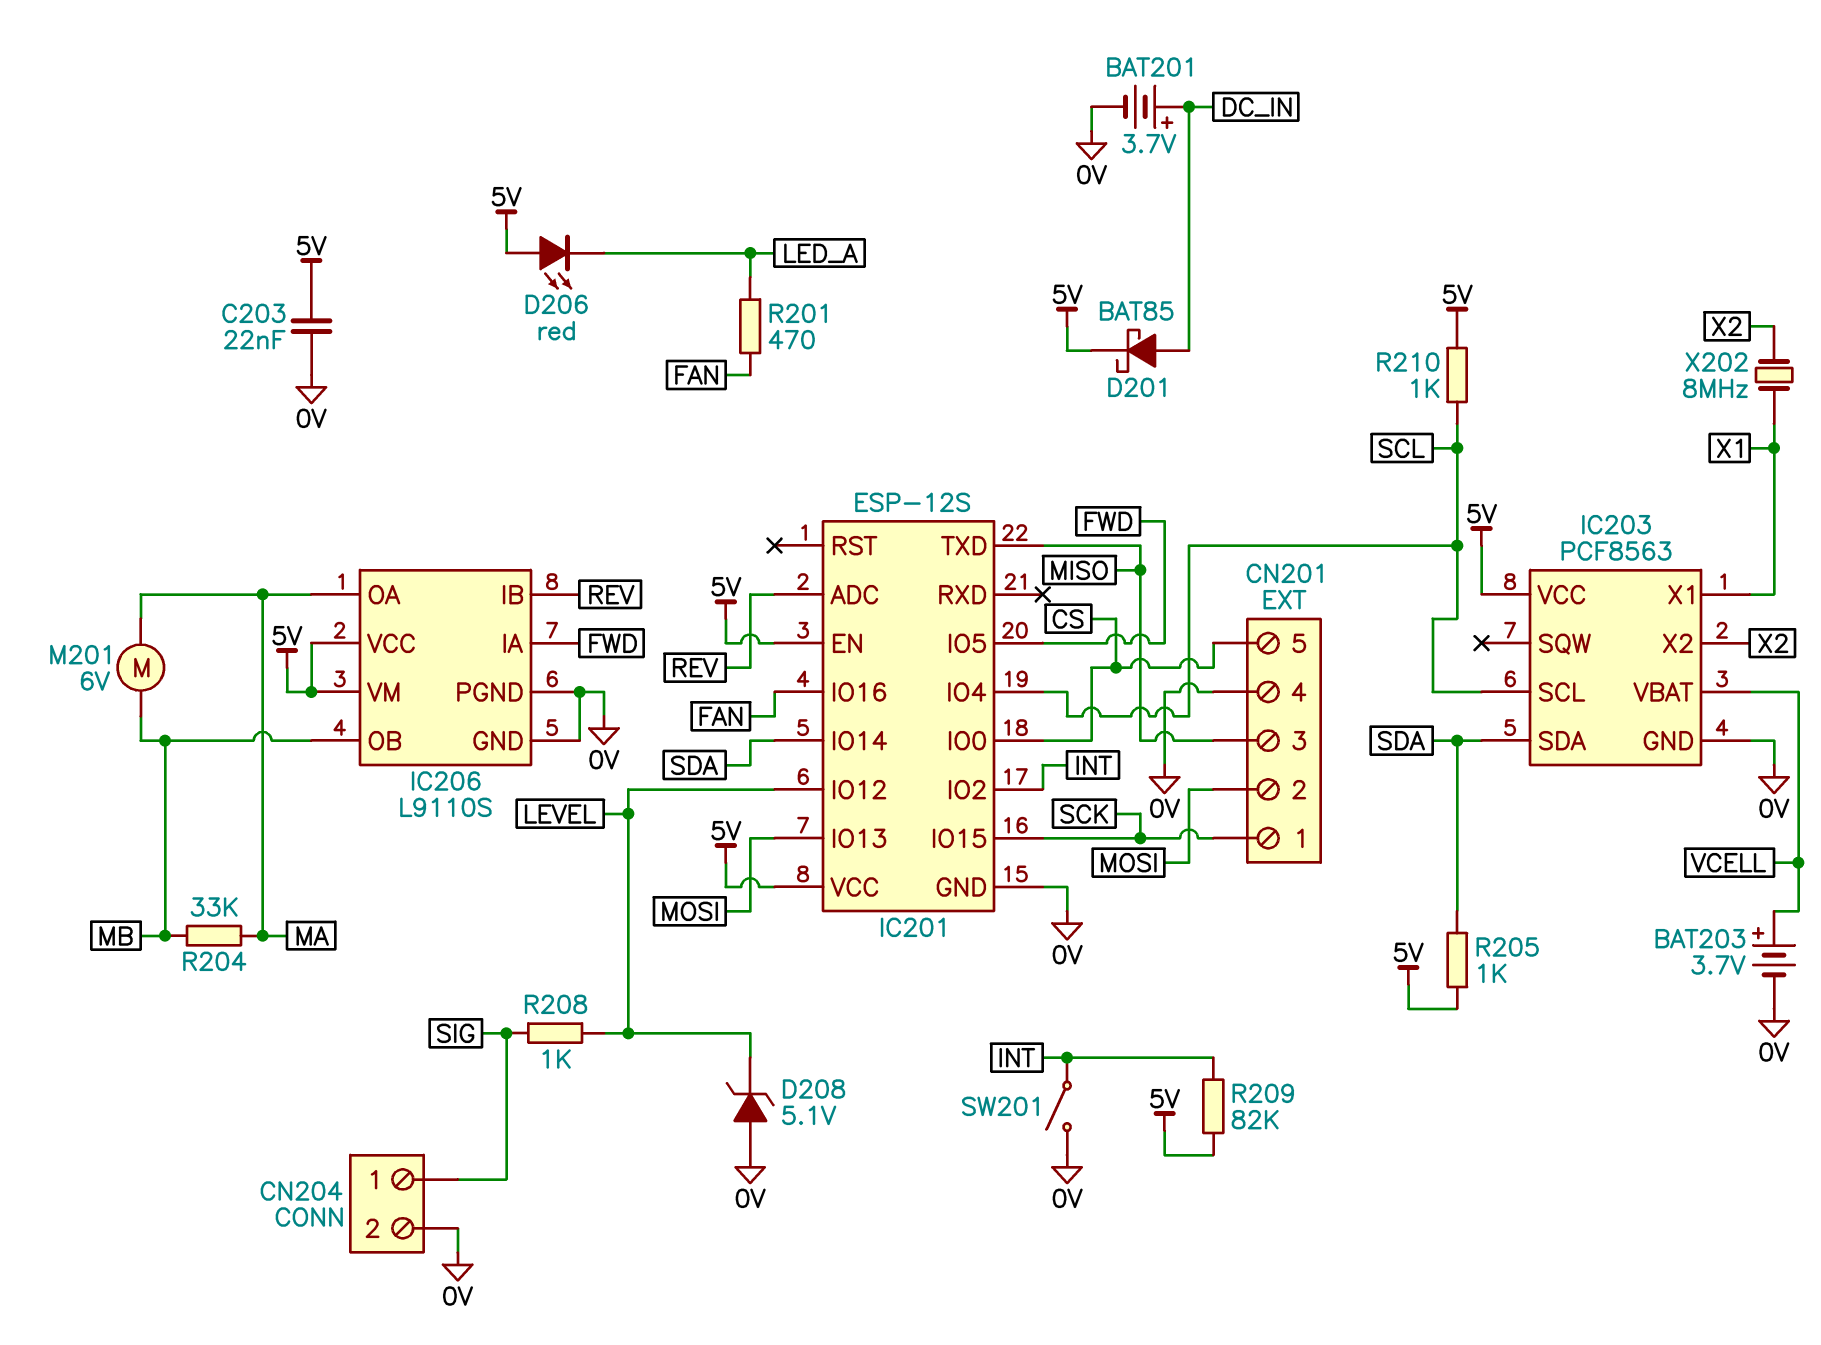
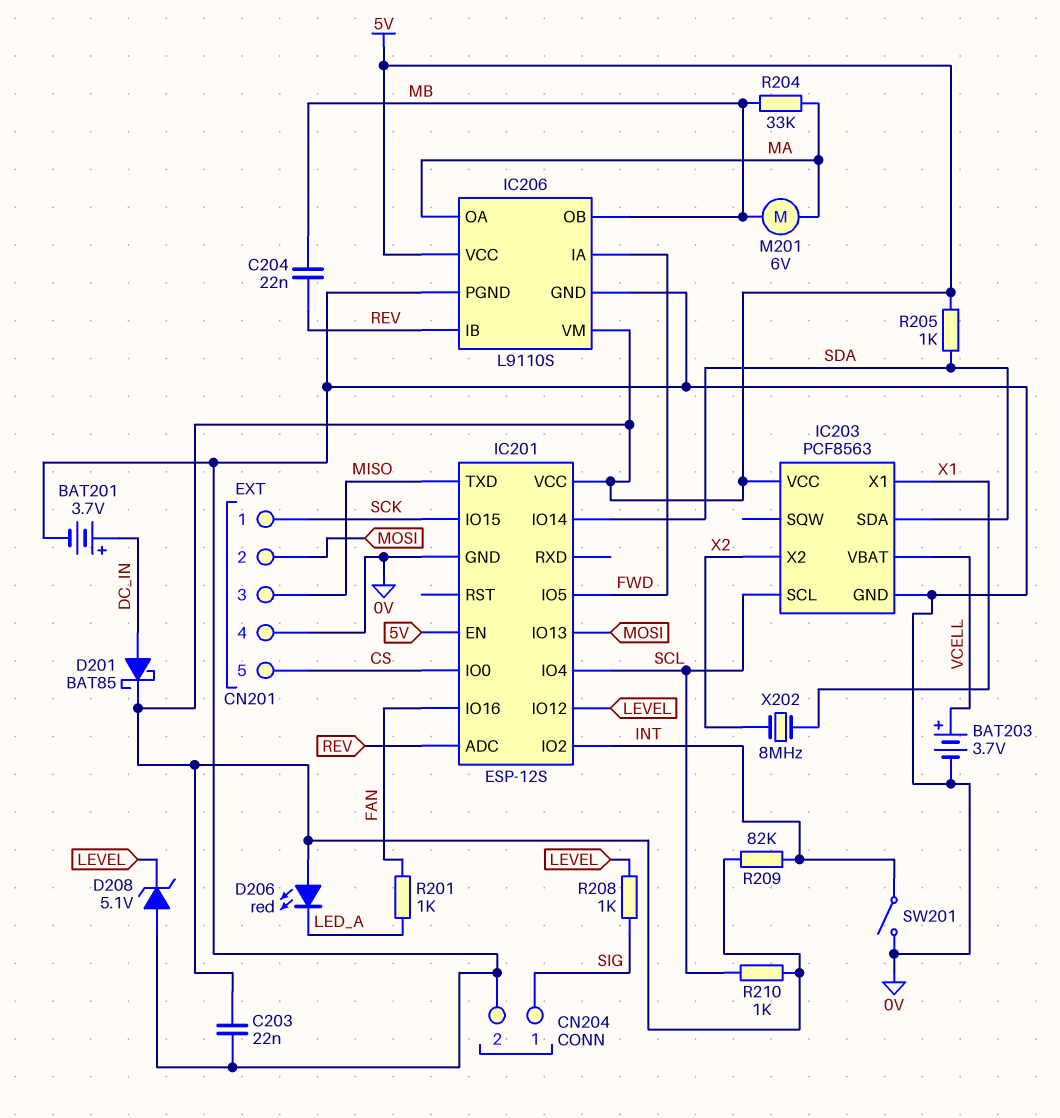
C204: none -> 22nF (MB, REV)
R201: 470 (FAN, LED_A) -> 1k (FAN, LED_A)

